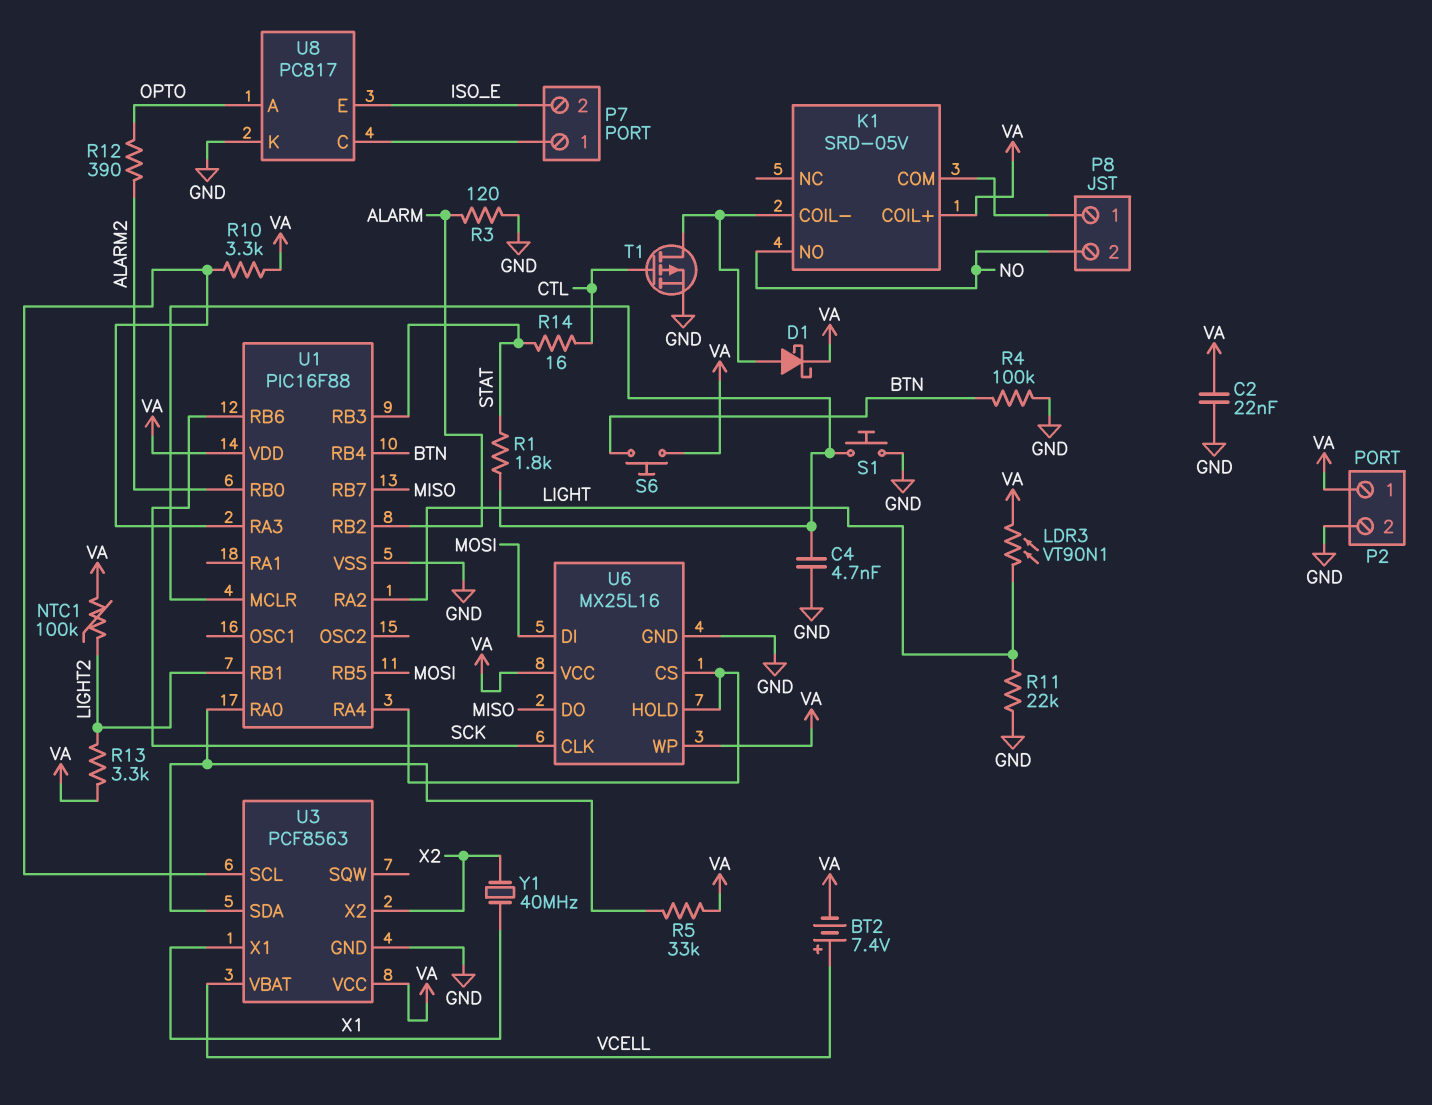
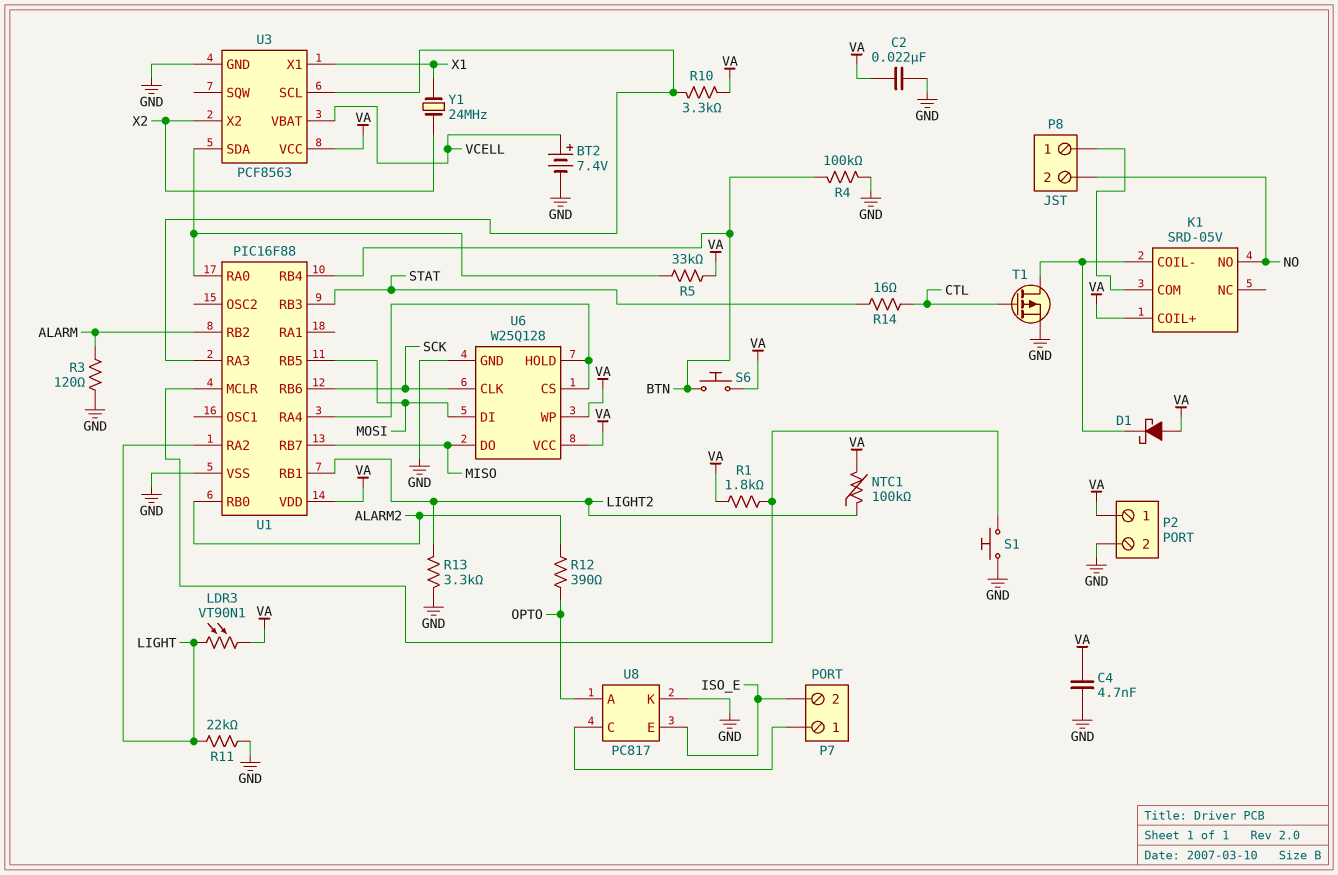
BT2: 7.4V (plus VCELL, minus VA) -> 7.4V (plus VCELL, minus GND)
C4: 4.7nF (GND, U1/MCLR) -> 4.7nF (GND, VA)
D1: schottky (A K1/COIL-, K VA) -> schottky (A VA, K K1/COIL-)
R1: 1.8k (STAT, U1/MCLR) -> 1.8k (U1/MCLR, VA)
R13: 3.3k (LIGHT2, VA) -> 3.3k (GND, LIGHT2)
U6: MX25L16 -> W25Q128
Y1: 40MHz (X1, X2) -> 24MHz (X1, X2)

